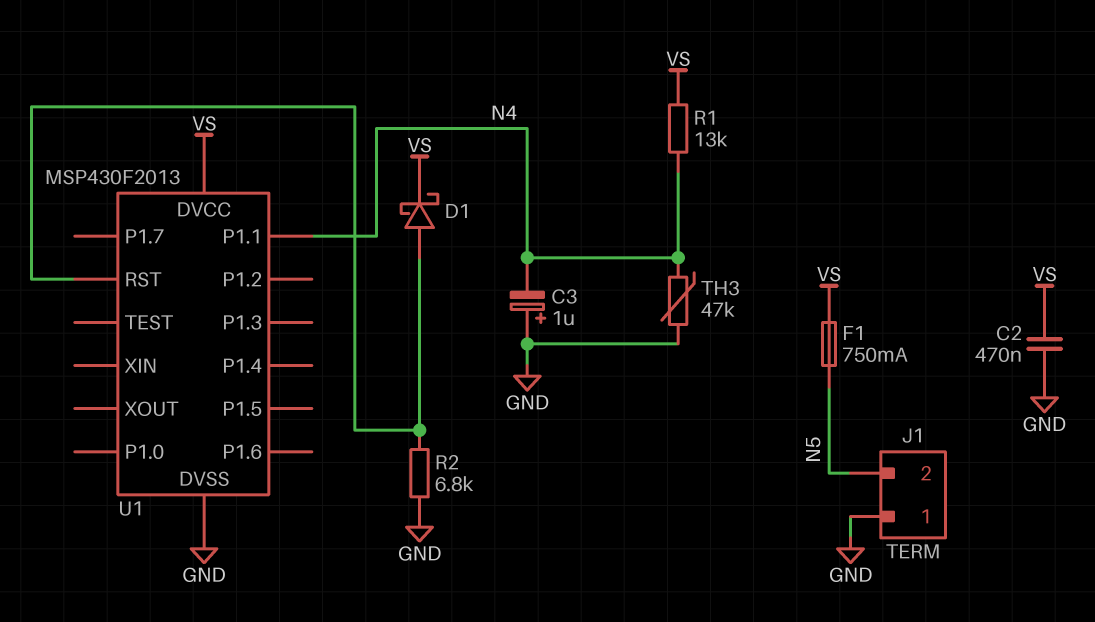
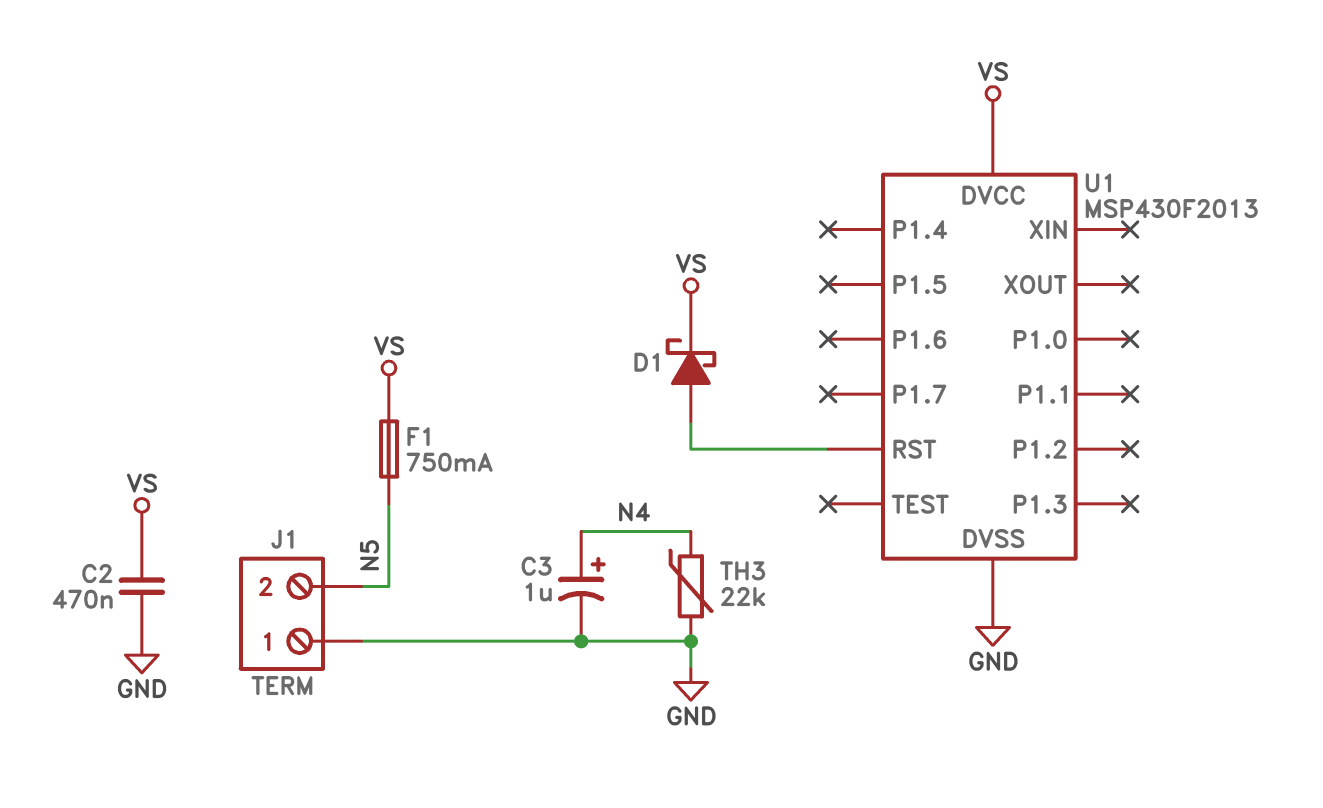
C3: 1uF (plus GND, minus N4) -> 1uF (plus N4, minus GND)
R1: 13k (N4, VS) -> none
R2: 6.8k (GND, U1/RST) -> none
TH3: 47k (GND, N4) -> 22k (GND, N4)
U1 pin P1.1: N4 -> none

